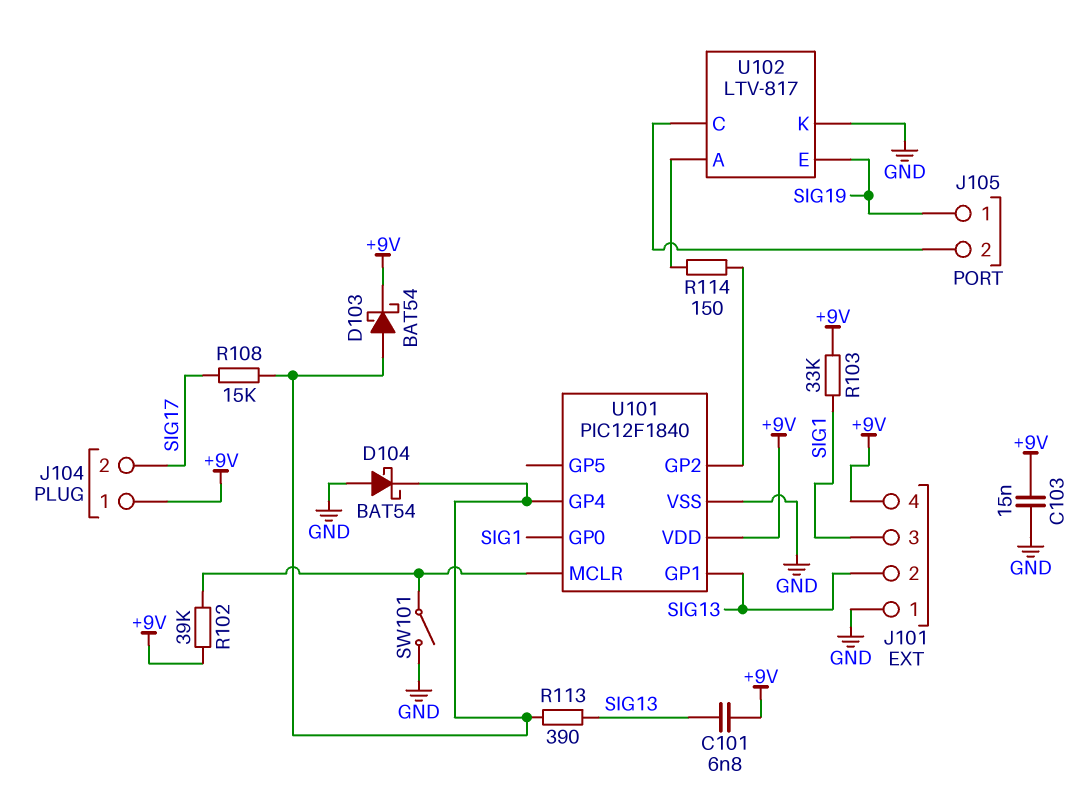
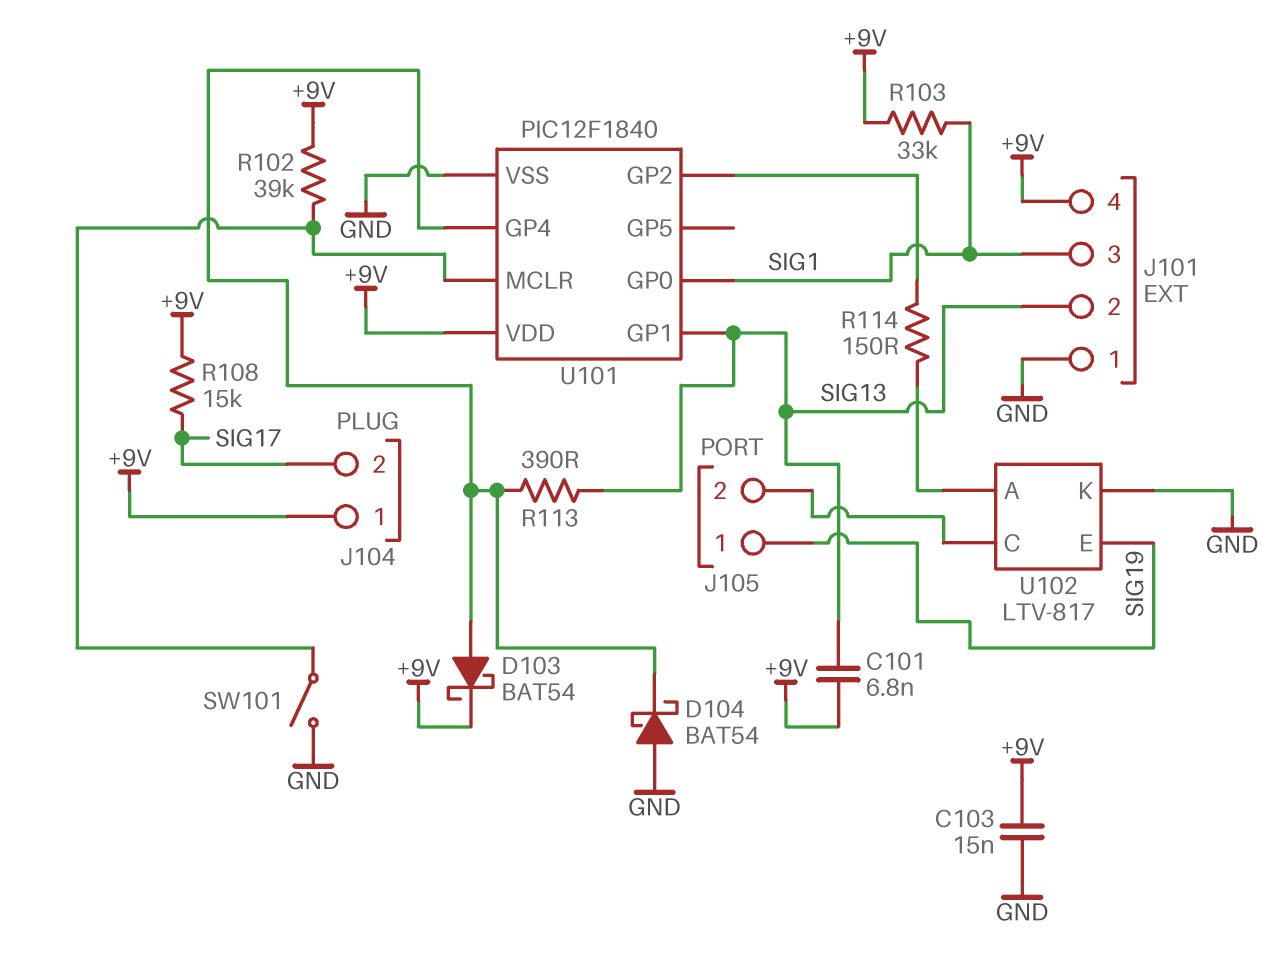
R108: 15k (SIG17, U101/GP4) -> 15k (+9V, SIG17)

